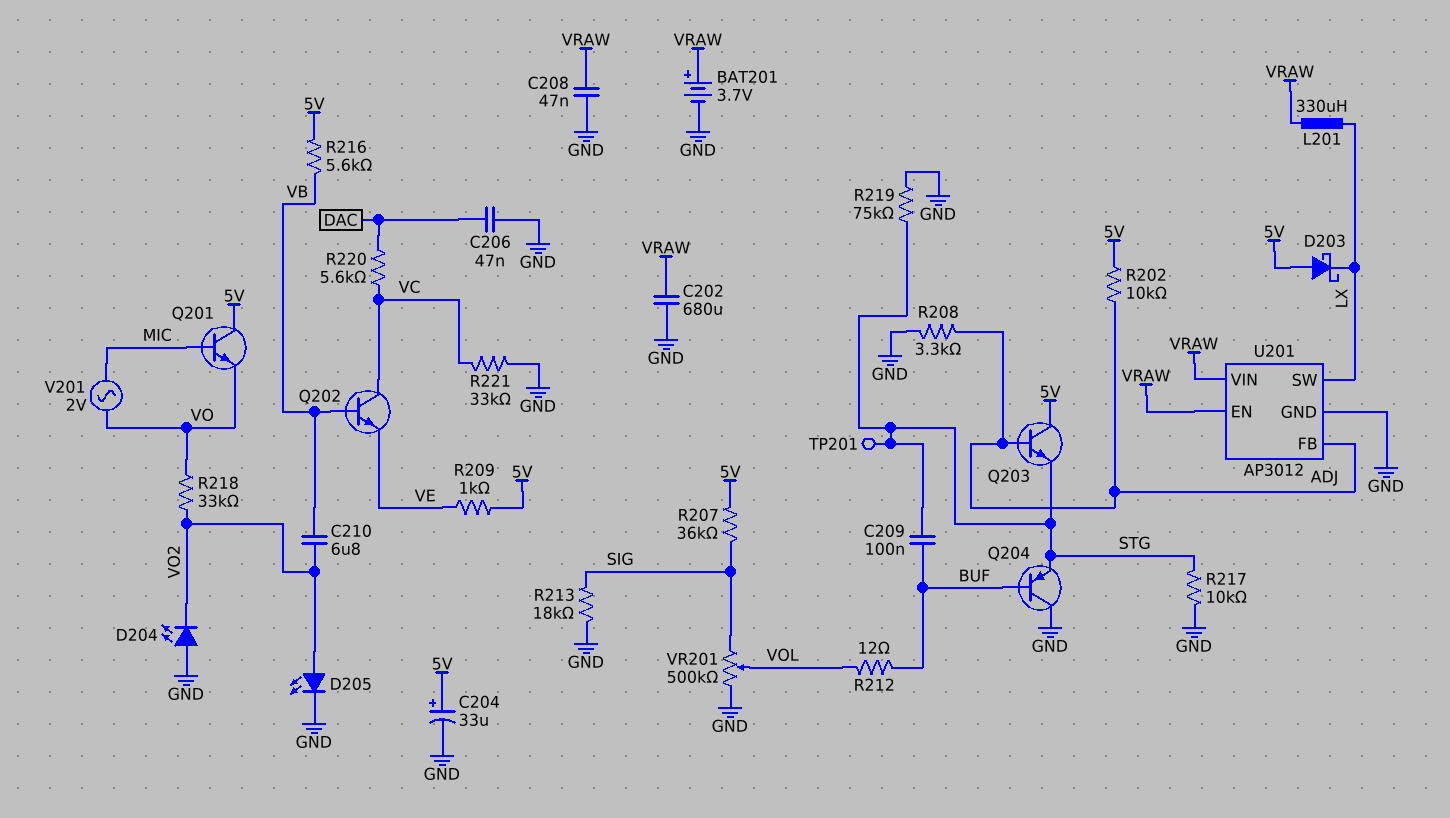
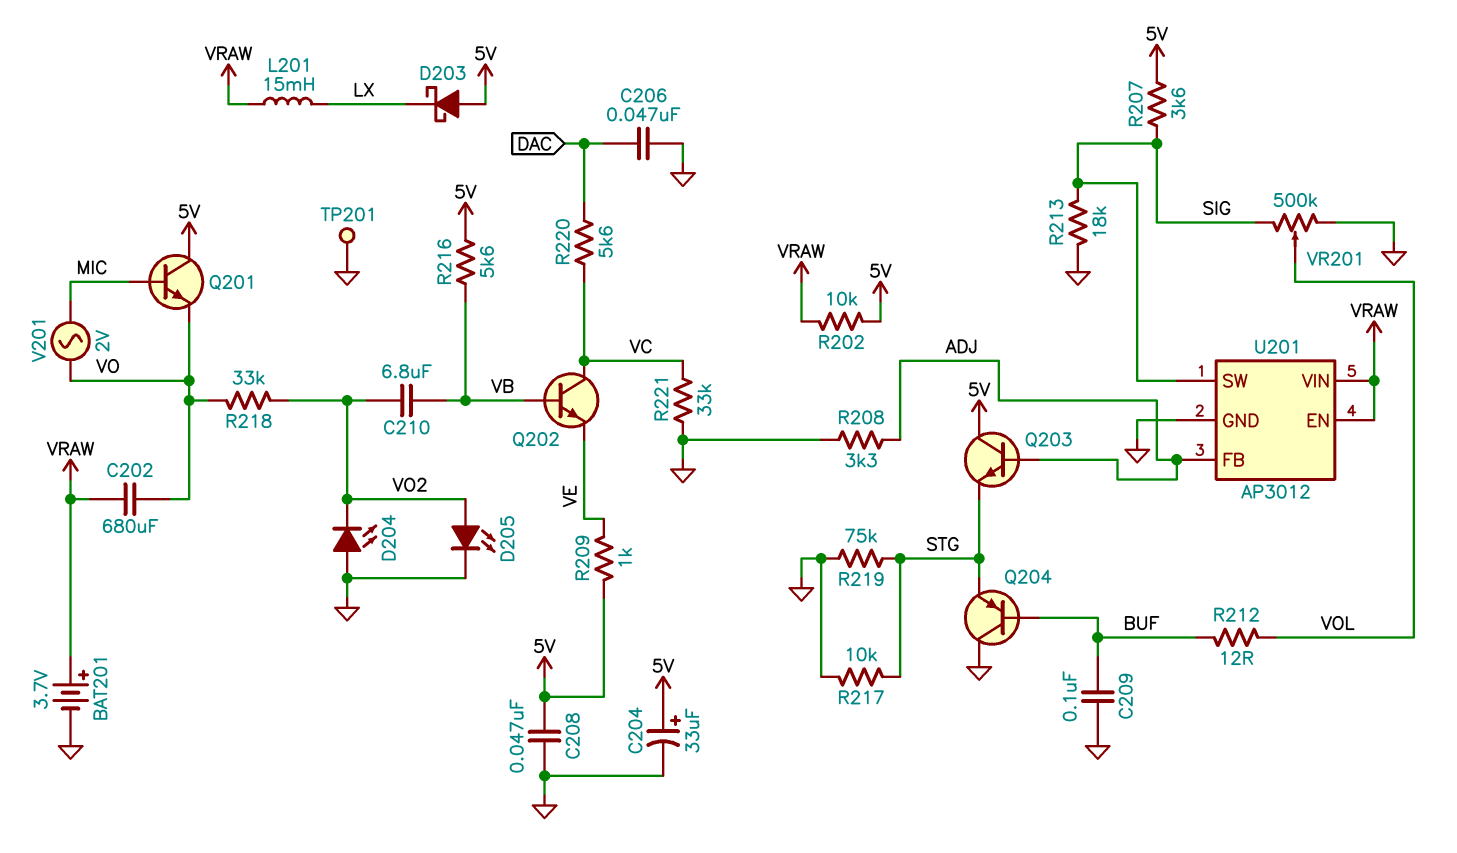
C202: 680uF (GND, VRAW) -> 680uF (VO, VRAW)
C208: 47nF (GND, VRAW) -> 47nF (5V, GND)
C209: 100nF (BUF, STG) -> 100nF (BUF, GND)
L201: 330uH (LX, VRAW) -> 15mH (LX, VRAW)
R202: 10k (5V, ADJ) -> 10k (5V, VRAW)
R207: 36k (5V, SIG) -> 3.6k (5V, SIG)
TP201: test point (STG) -> test point (GND)
U201 pin SW: LX -> SIG

